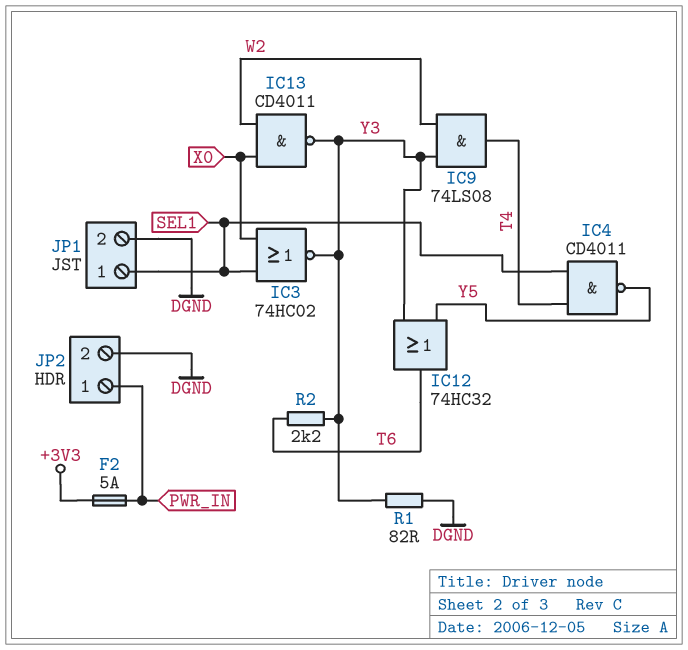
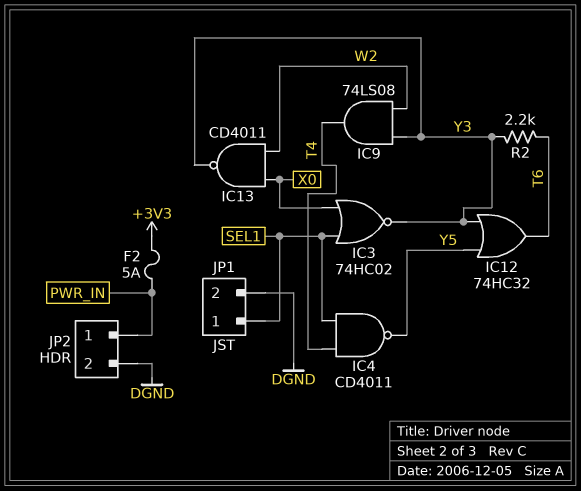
R1: 82 (DGND, Y3) -> none

